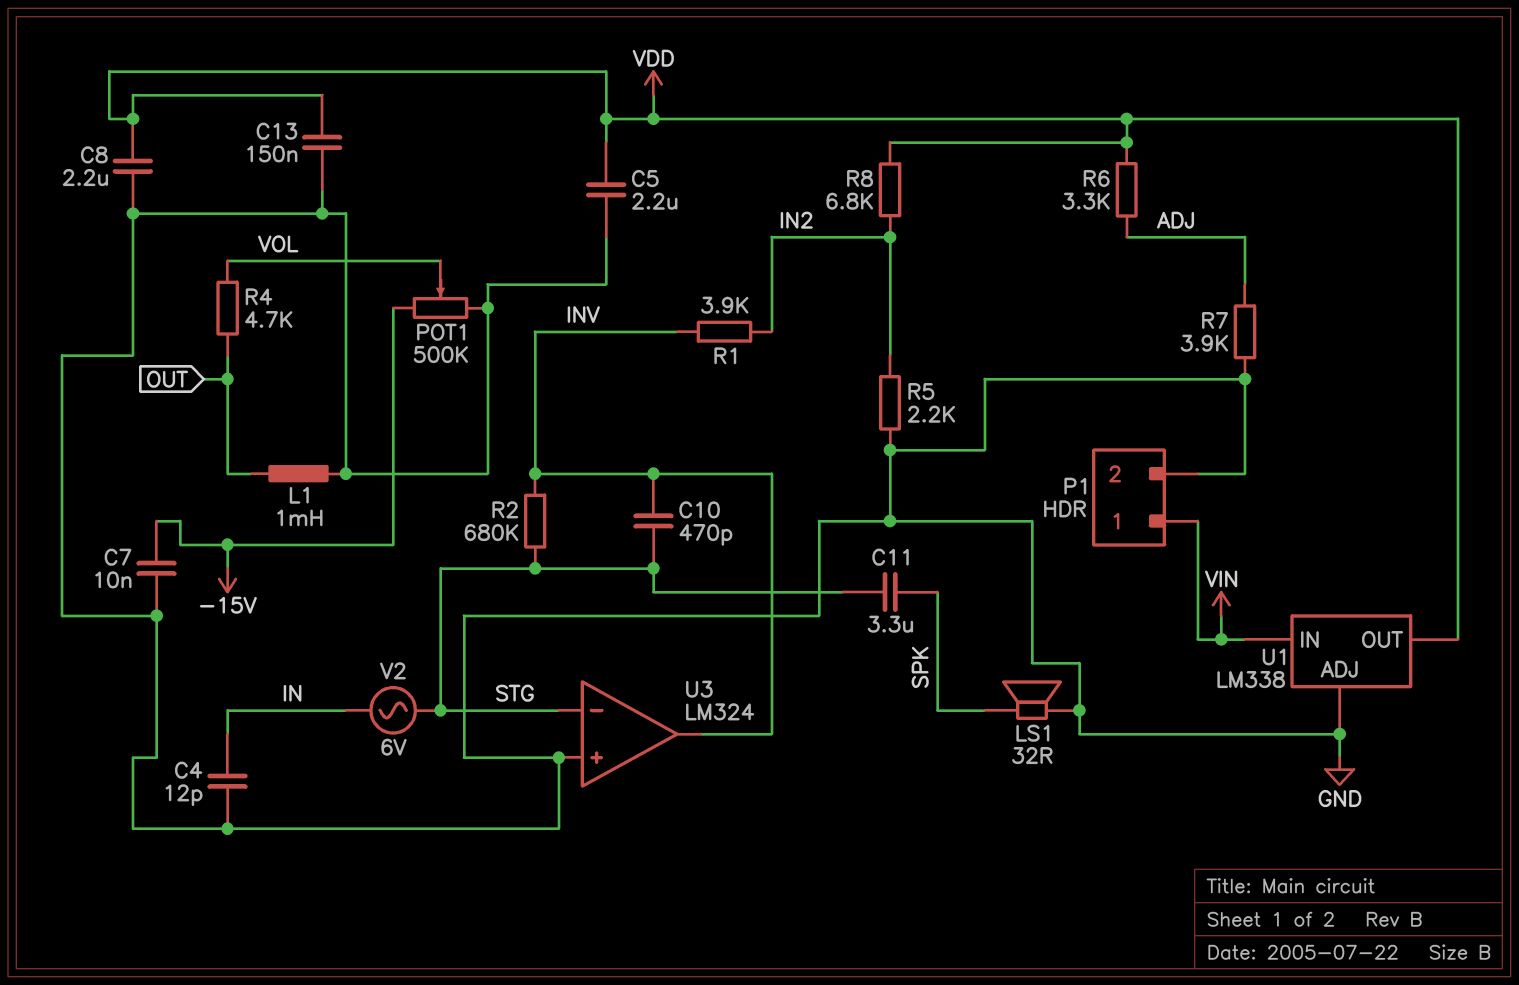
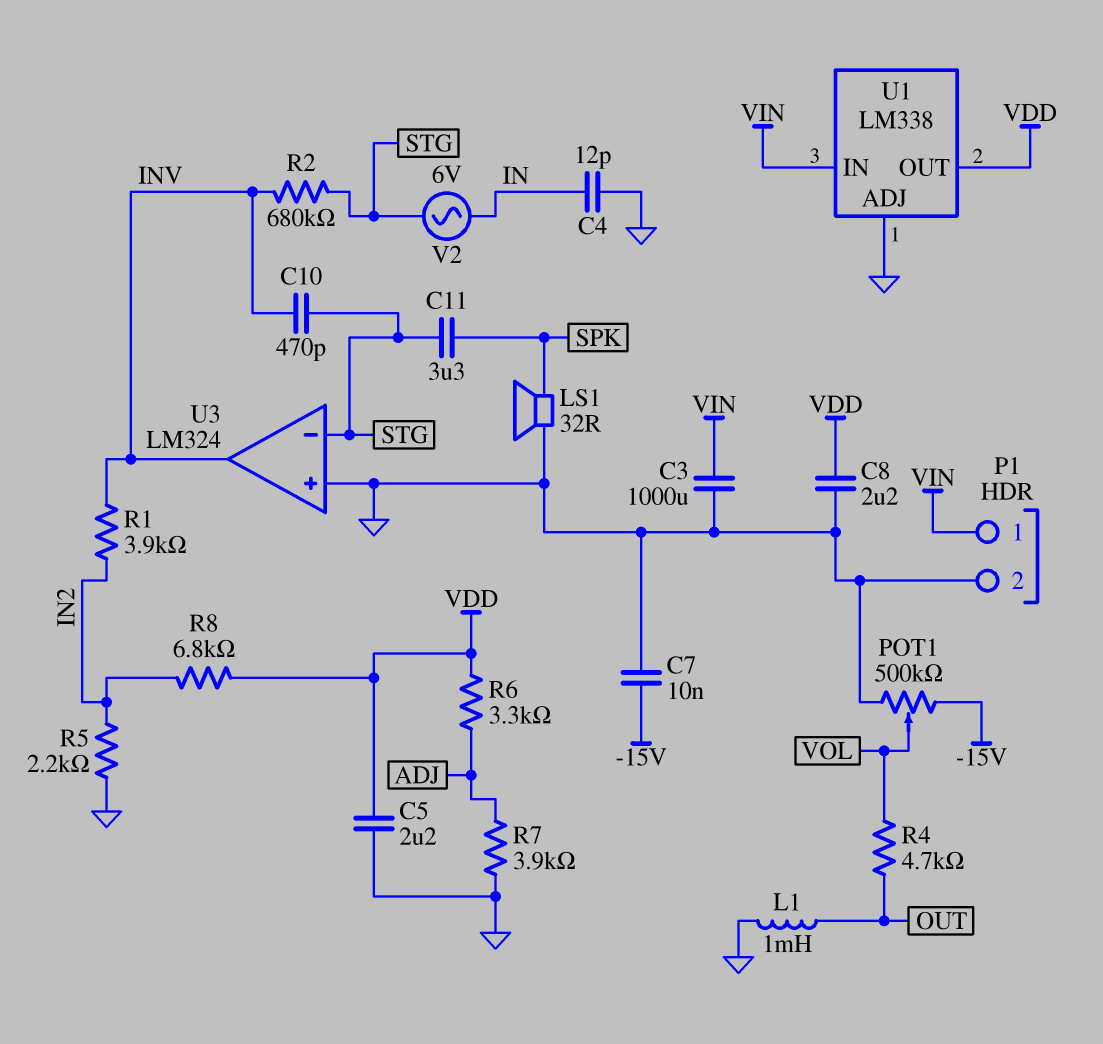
C3: none -> 1000uF (GND, VIN)
C13: 150nF (GND, VDD) -> none

